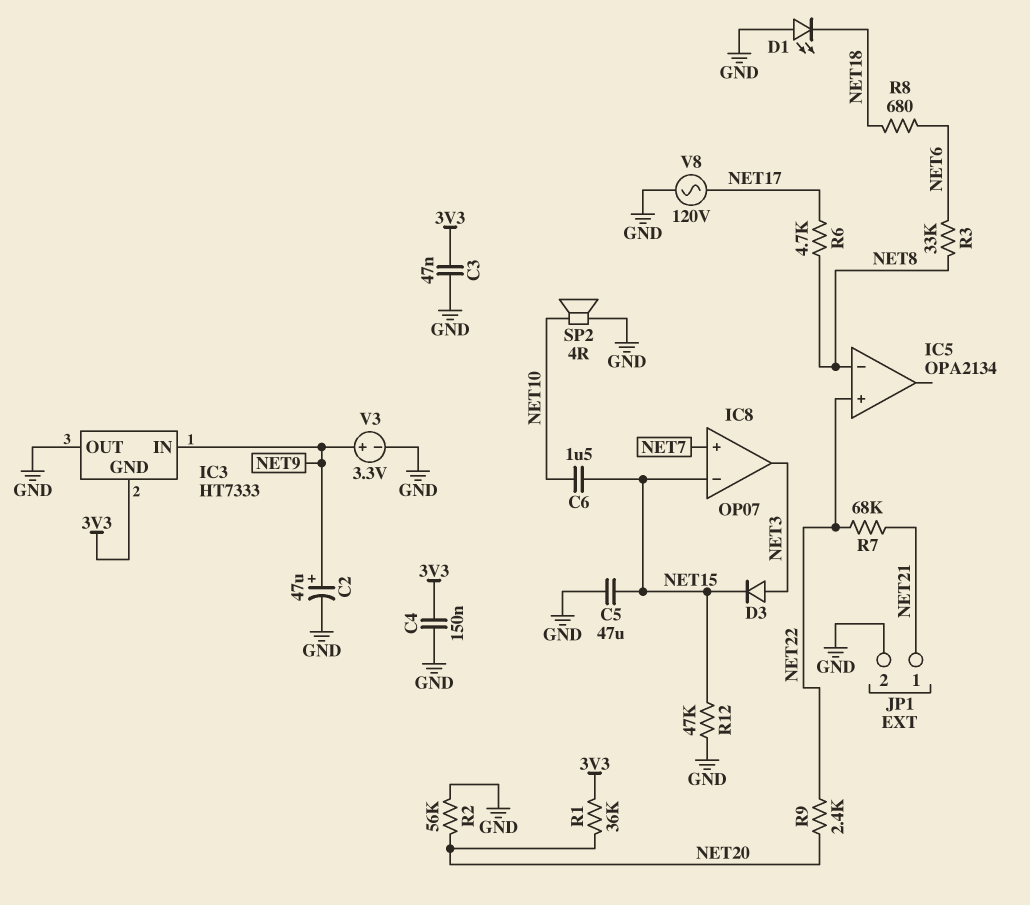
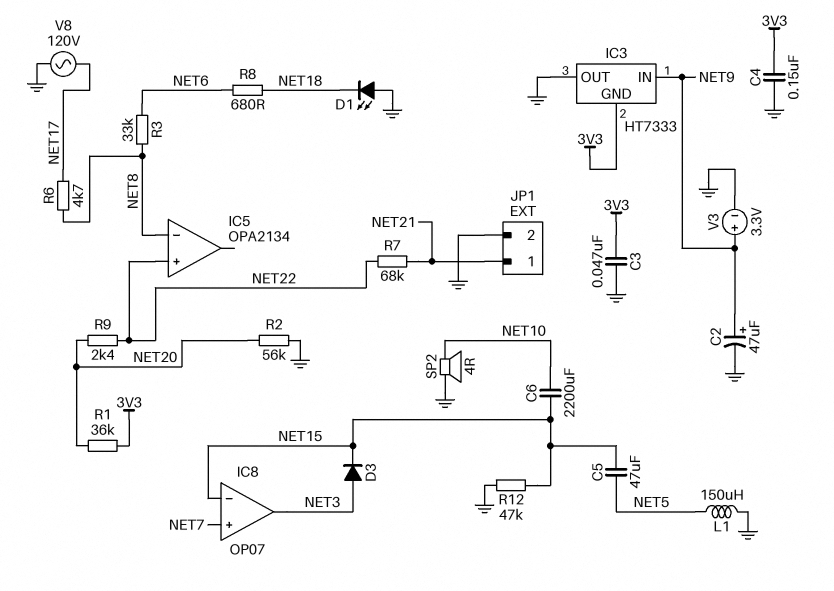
C5: 47uF (GND, NET15) -> 47uF (NET5, NET15)
C6: 1.5uF (NET10, NET15) -> 2200uF (NET10, NET15)
L1: none -> 150uH (GND, NET5)

